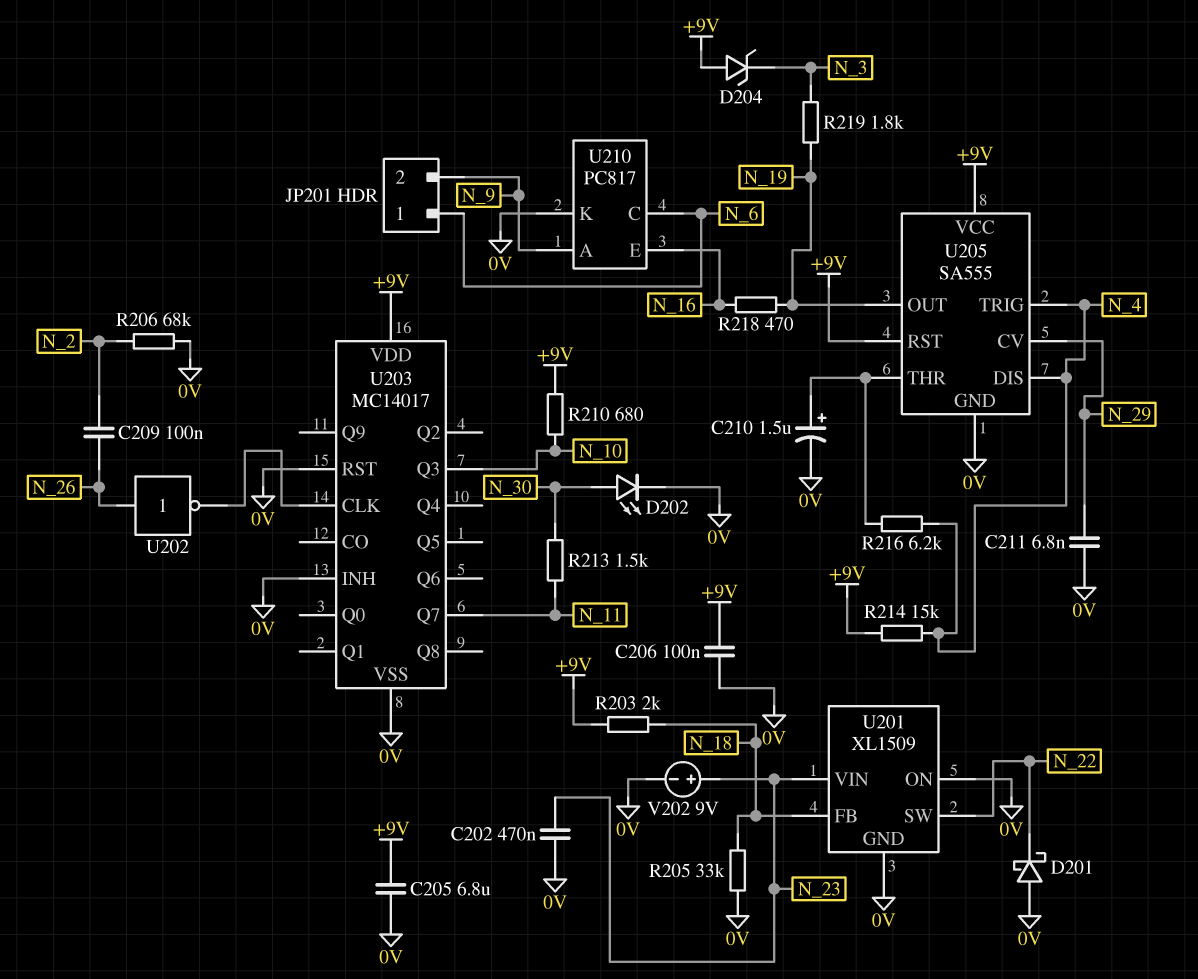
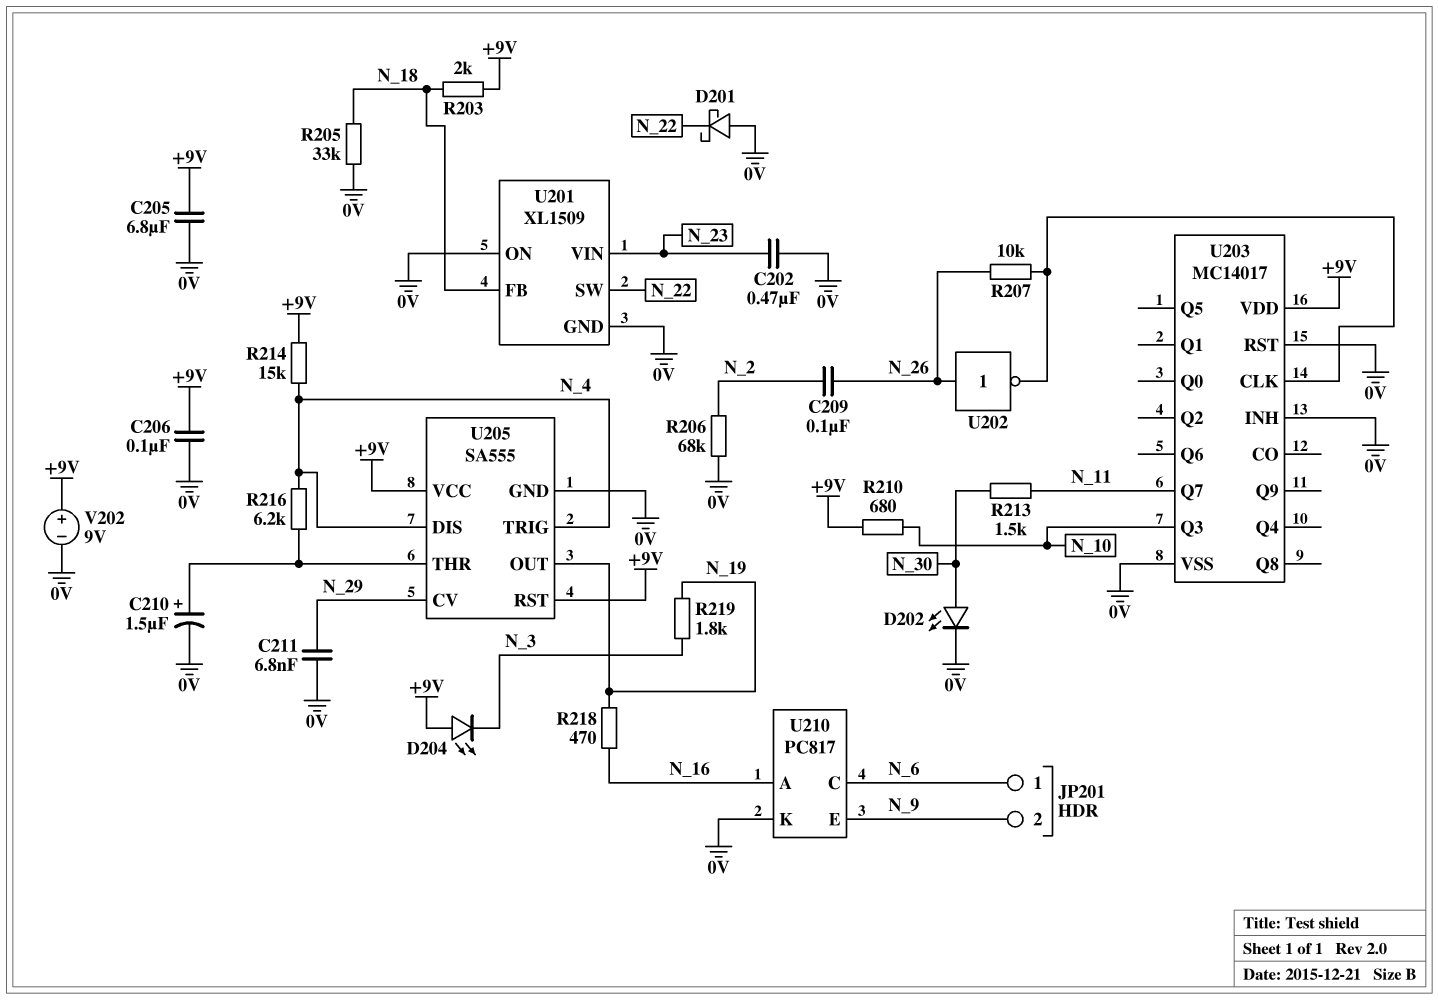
D204: zener (A +9V, K N_3) -> LED (A +9V, K N_3)
R207: none -> 10k (N_26, U203/CLK)
U210 pin A: N_9 -> N_16
U210 pin E: N_16 -> N_9
V202: 9V (plus N_23, minus 0V) -> 9V (plus +9V, minus 0V)

